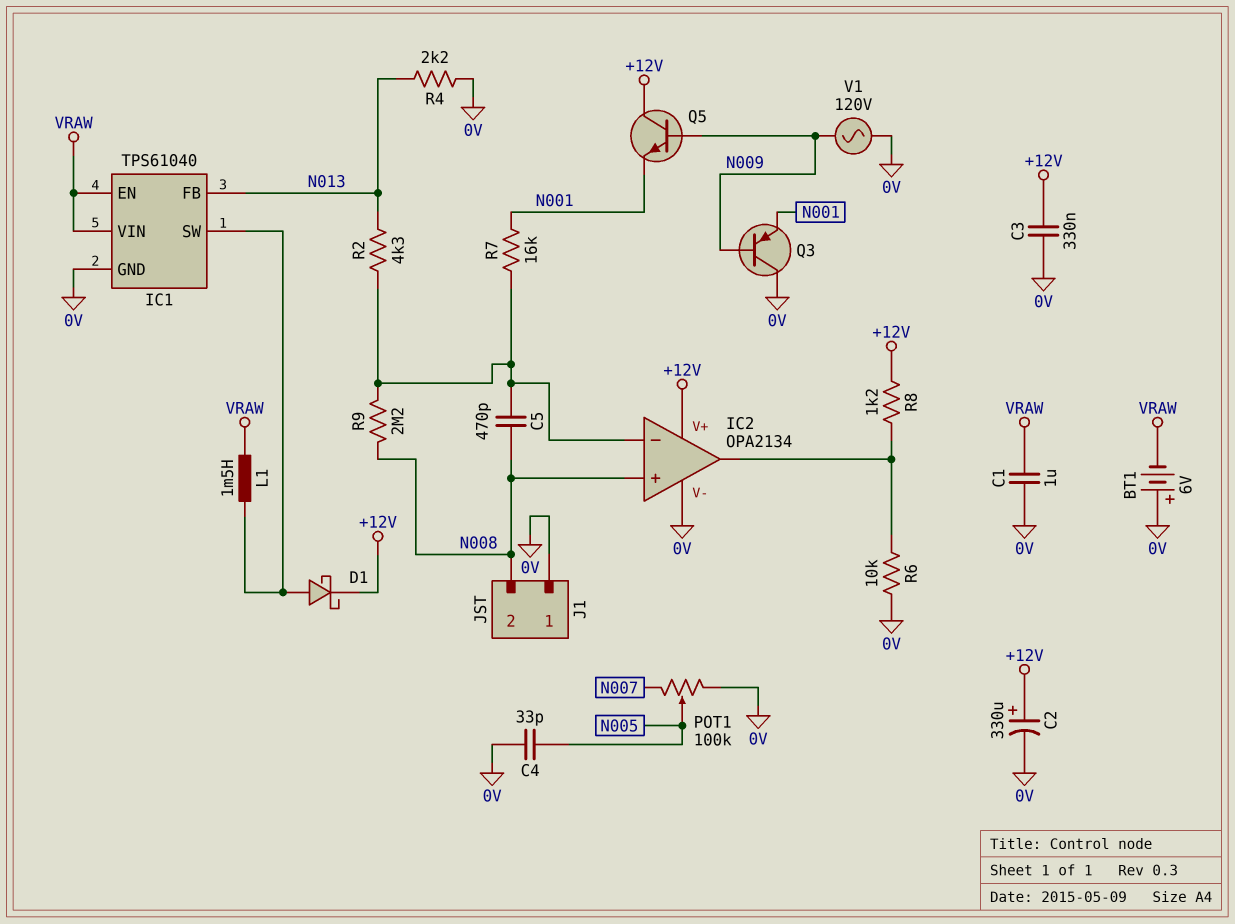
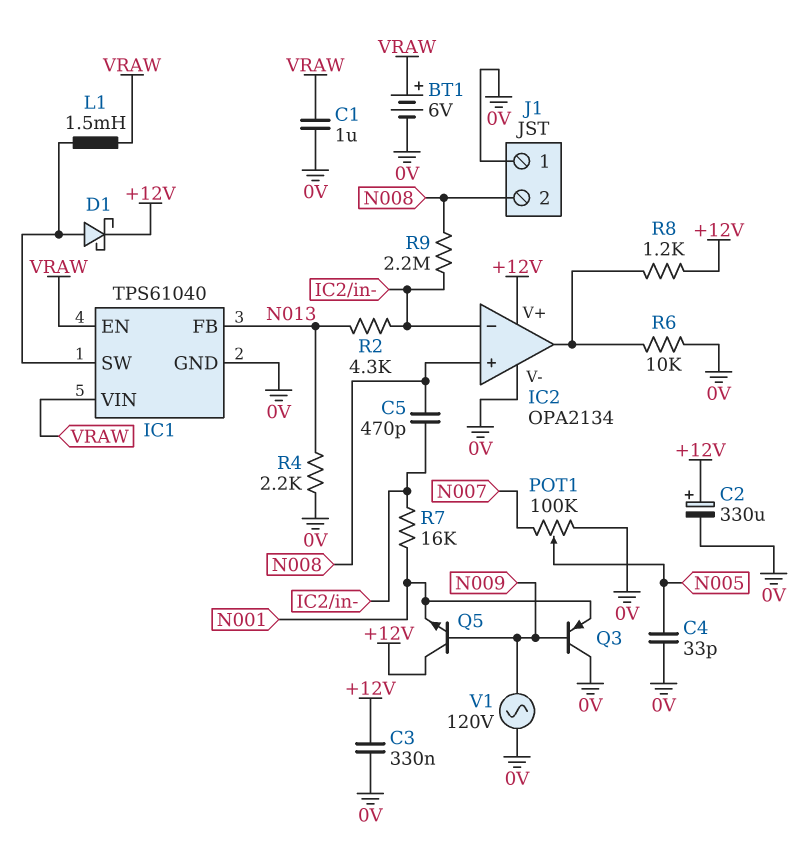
BT1: 6V (plus 0V, minus VRAW) -> 6V (plus VRAW, minus 0V)

